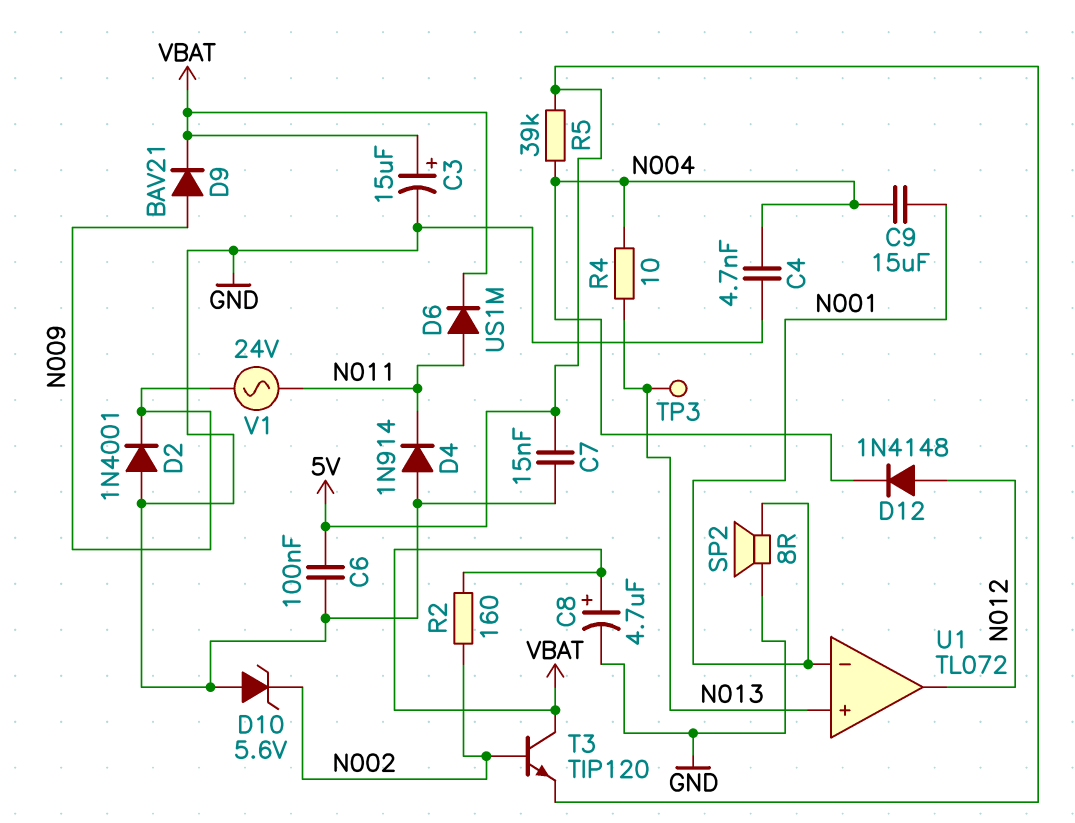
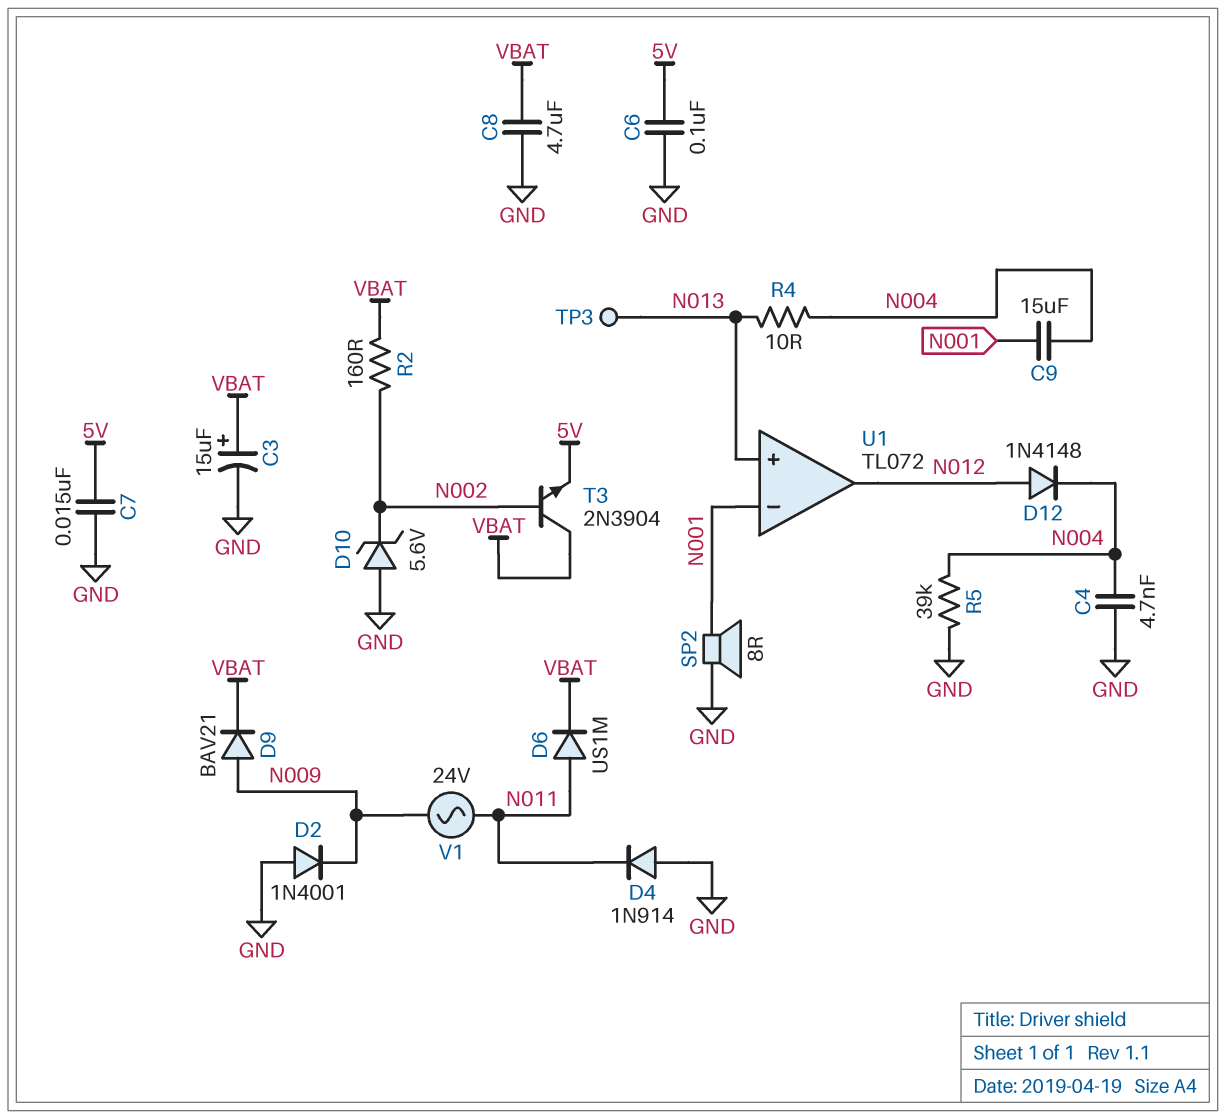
C8: 4.7uF (plus VBAT, minus GND) -> 4.7uF (GND, VBAT)
R5: 39k (5V, N004) -> 39k (GND, N004)
T3: NPN TIP120 (B N002, C VBAT, E 5V) -> NPN 2N3904 (B N002, C VBAT, E 5V)

